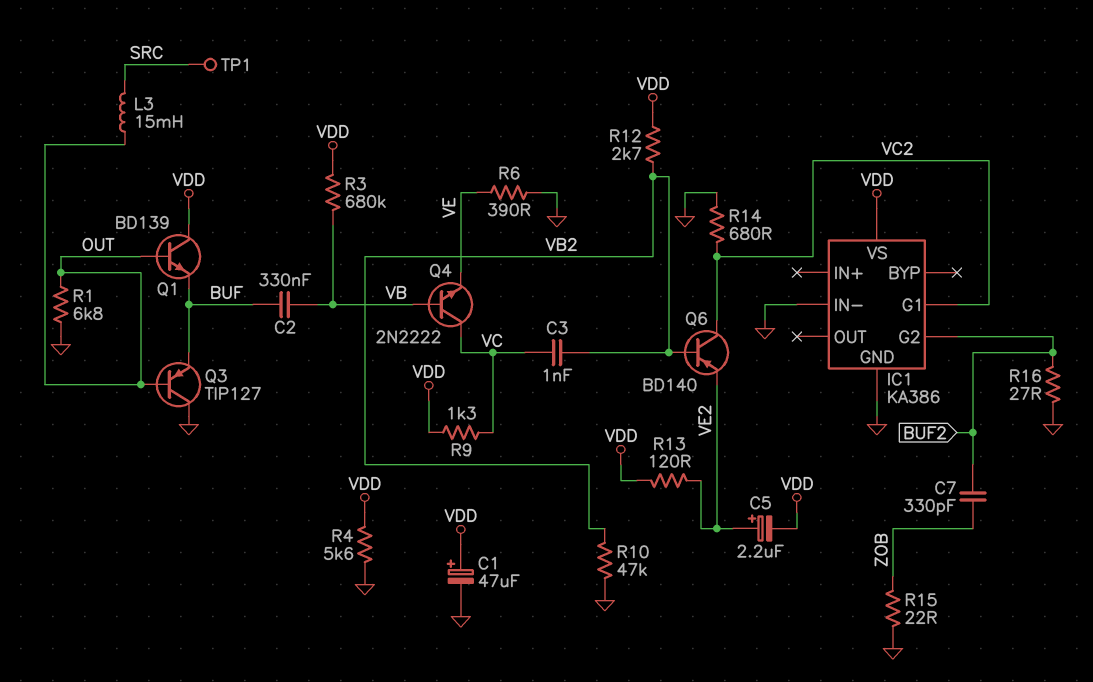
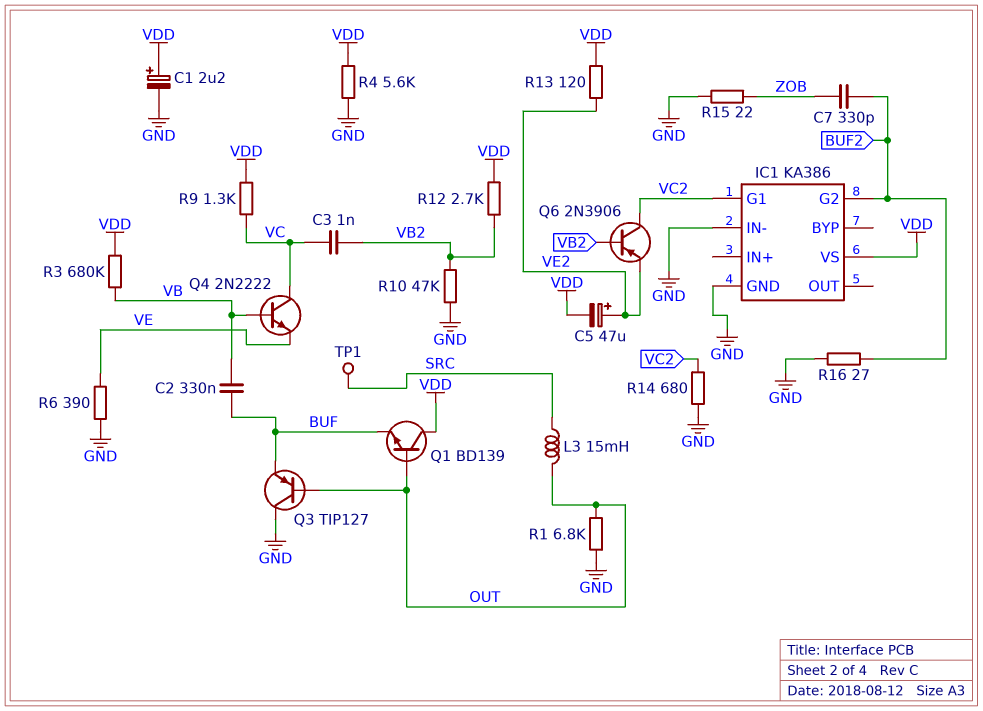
C1: 47uF (plus VDD, minus GND) -> 2.2uF (plus VDD, minus GND)
C5: 2.2uF (plus VE2, minus VDD) -> 47uF (plus VE2, minus VDD)
Q6: PNP BD140 (B VB2, C VC2, E VE2) -> PNP 2N3906 (B VB2, C VC2, E VE2)

